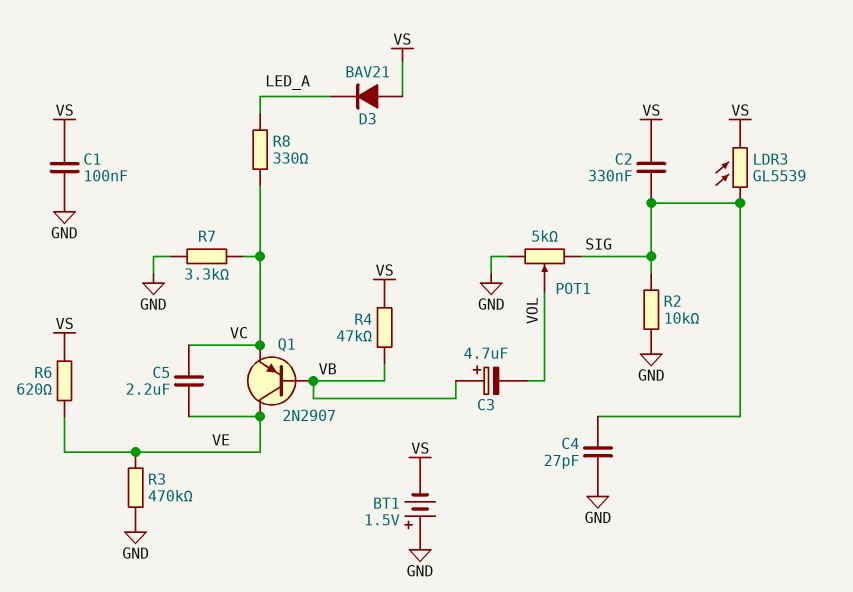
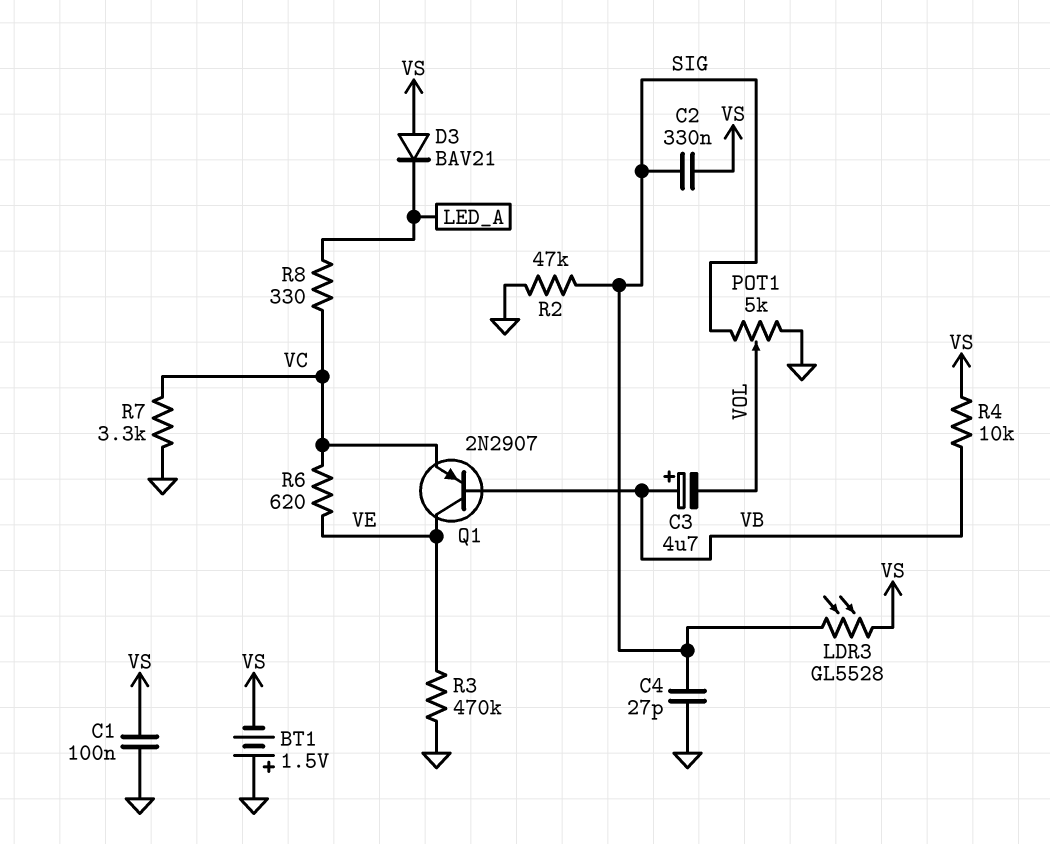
C5: 2.2uF (VC, VE) -> none
LDR3: GL5539 (SIG, VS) -> GL5528 (SIG, VS)
R2: 10k (GND, SIG) -> 47k (GND, SIG)
R4: 47k (VB, VS) -> 10k (VB, VS)
R6: 620 (VE, VS) -> 620 (VC, VE)

